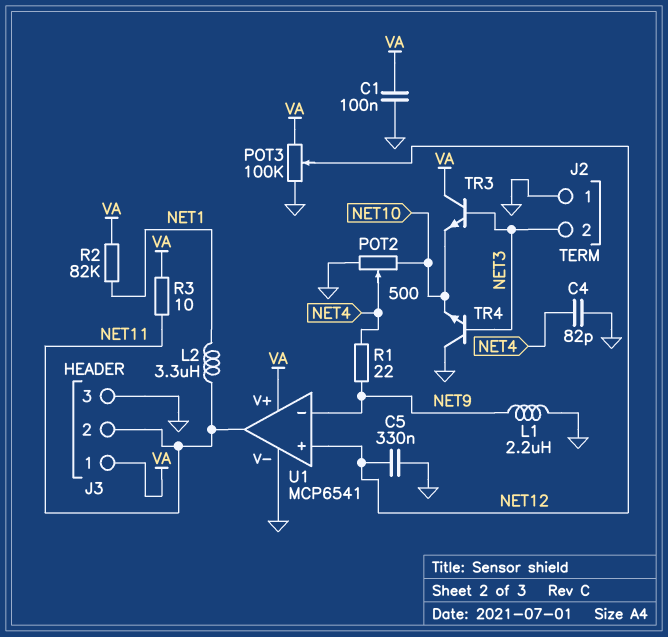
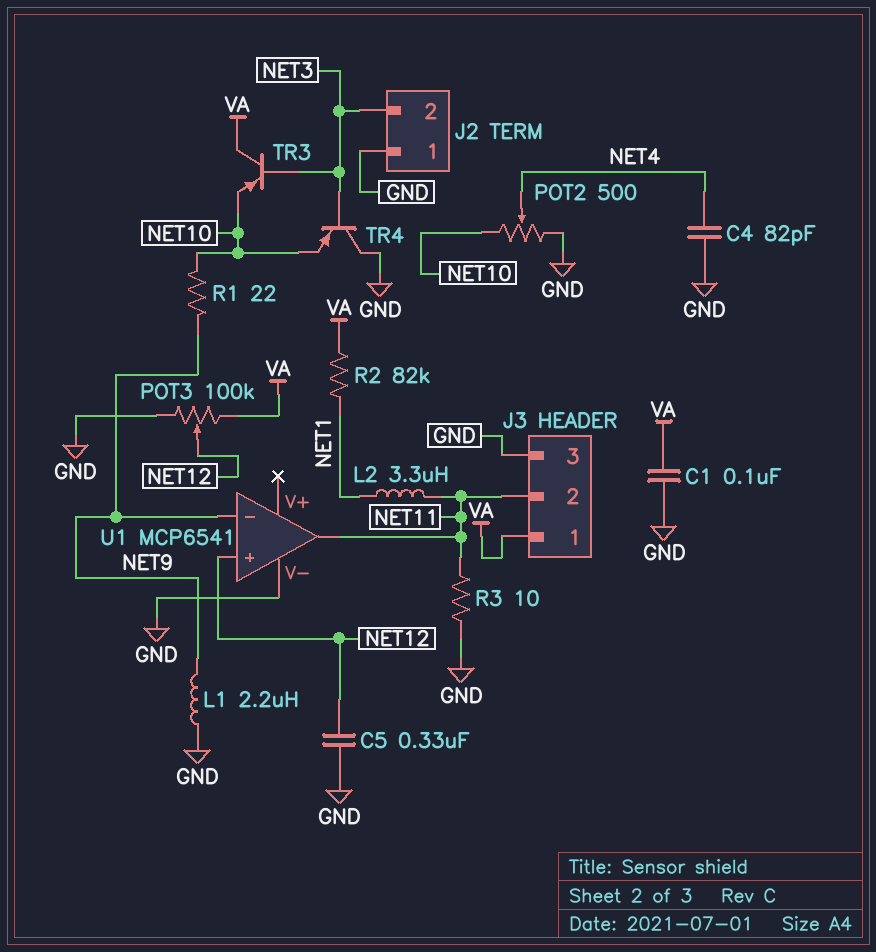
R1: 22 (NET4, NET9) -> 22 (NET9, NET10)
R3: 10 (NET11, VA) -> 10 (GND, NET11)
TR3: NPN (B NET3, C VA, E NET10) -> PNP (B NET3, C VA, E NET10)
TR4: NPN (B NET3, C GND, E NET10) -> PNP (B NET3, C GND, E NET10)
U1 pin V+: VA -> none

